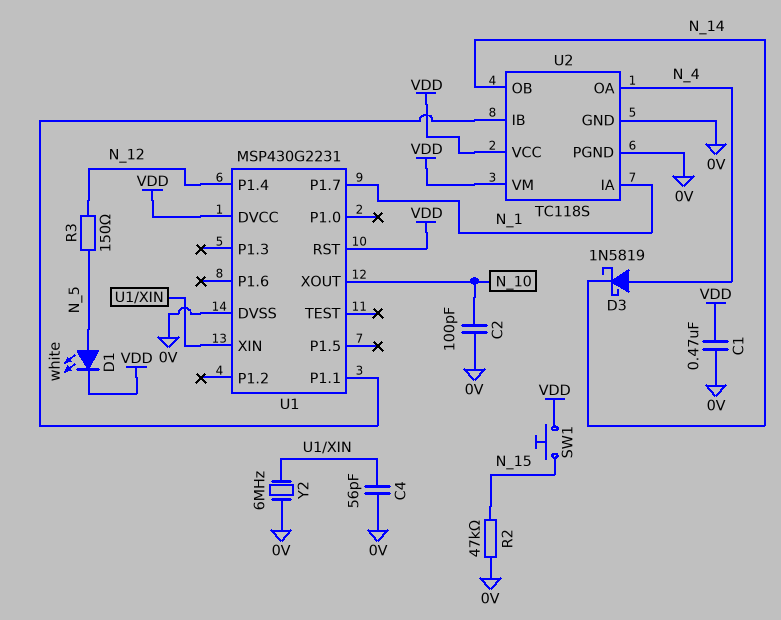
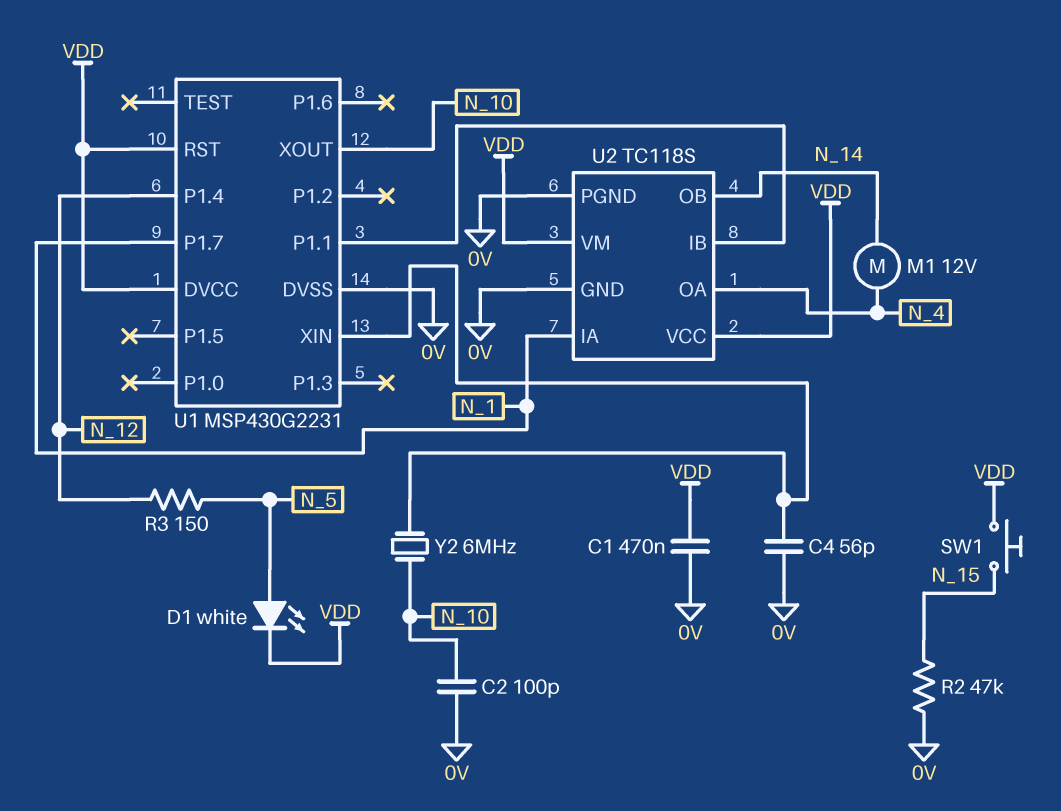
D3: schottky 1N5819 (A N_4, K N_14) -> none
M1: none -> motor 12V (N_4, N_14)
Y2: 6MHz (0V, U1/XIN) -> 6MHz (N_10, U1/XIN)

